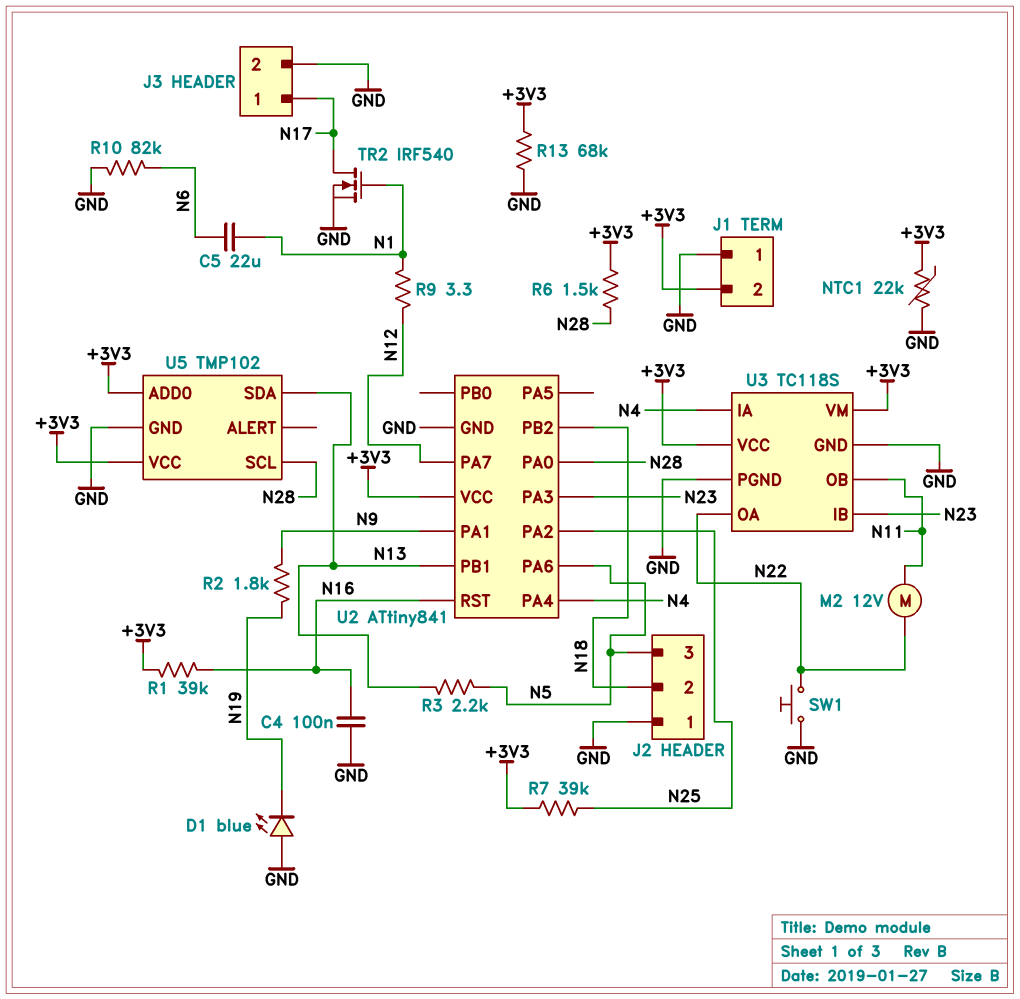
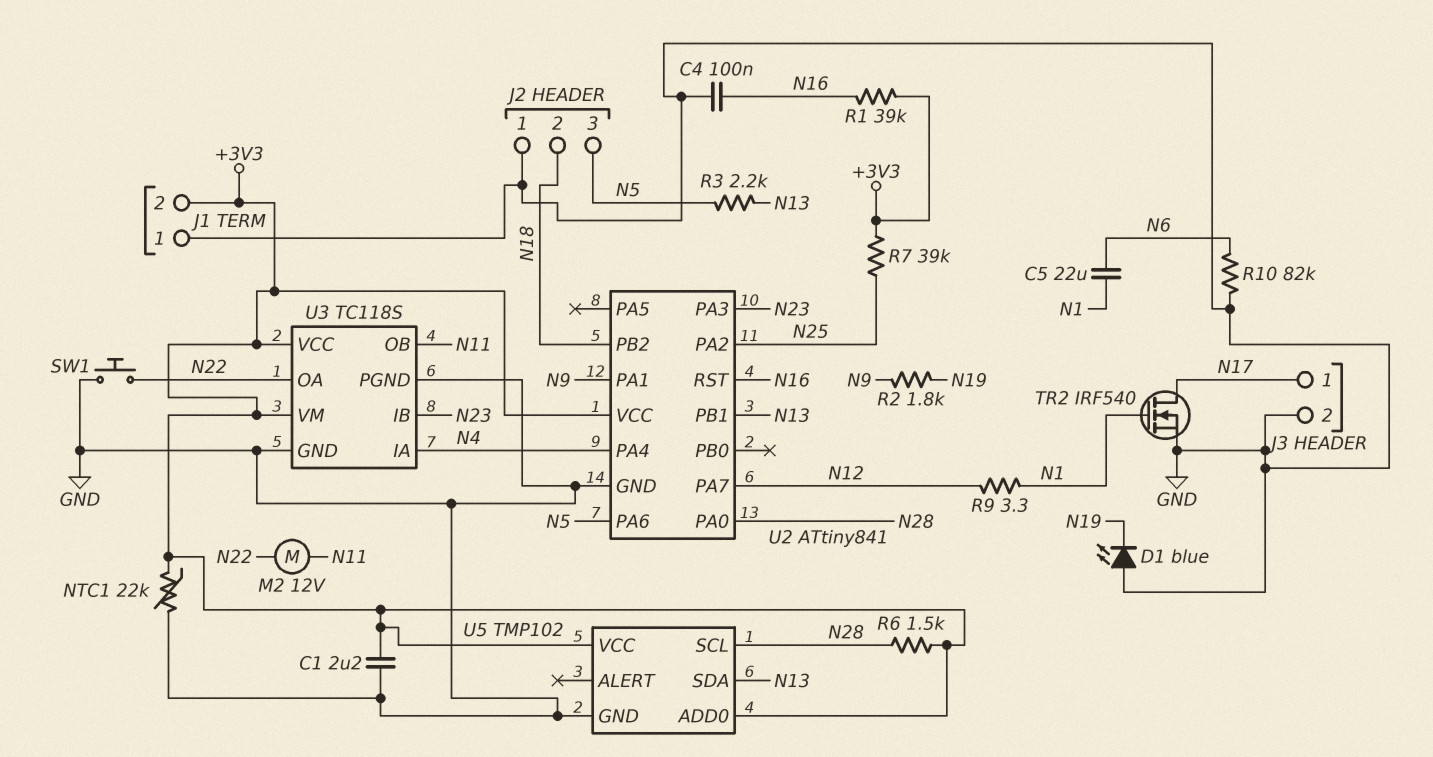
C1: none -> 2.2uF (+3V3, GND)
R13: 68k (+3V3, GND) -> none

